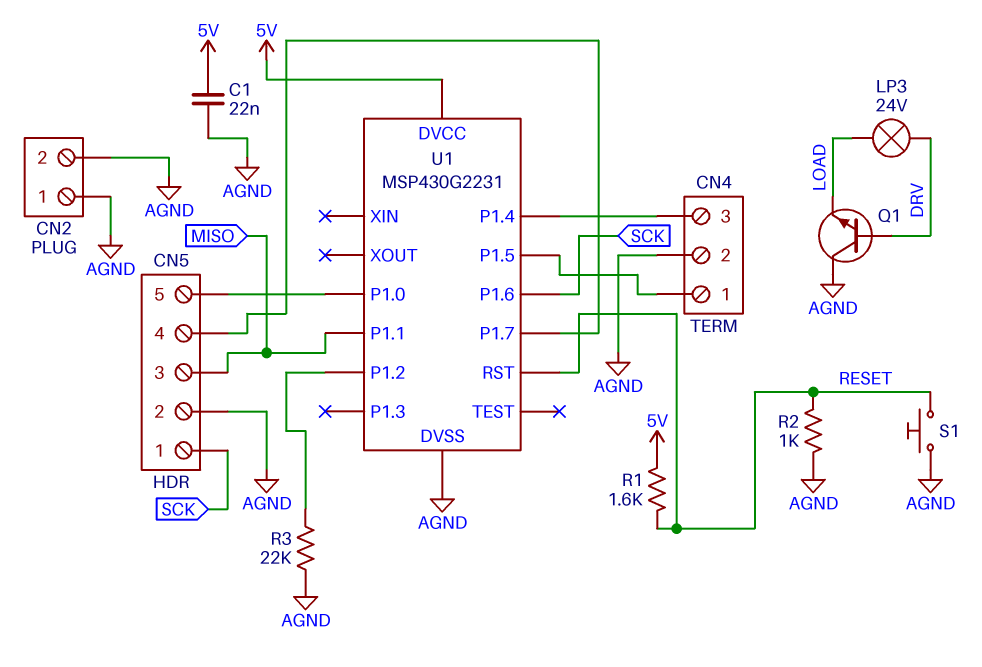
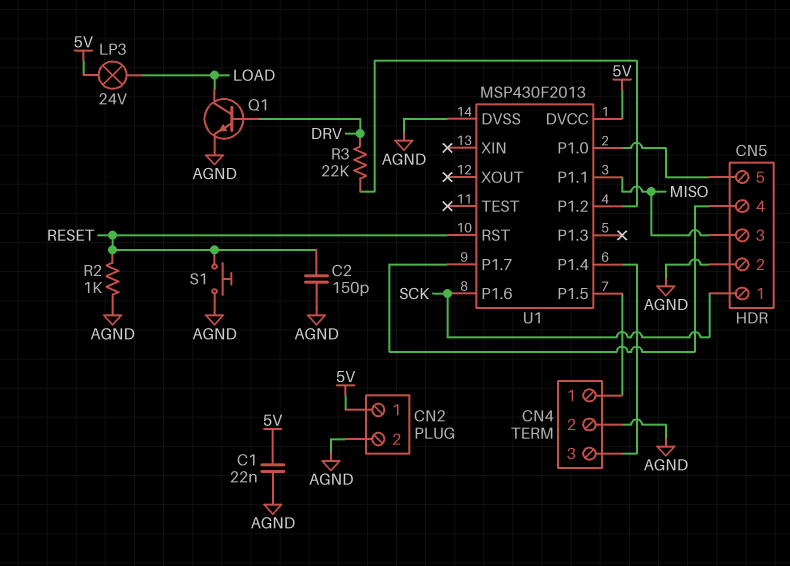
C2: none -> 150pF (AGND, RESET)
CN2 pin 1: AGND -> 5V
LP3: lamp 24V (DRV, LOAD) -> lamp 24V (5V, LOAD)
Q1: NPN (B DRV, C AGND, E LOAD) -> NPN (B DRV, C LOAD, E AGND)
R1: 1.6k (5V, RESET) -> none
R3: 22k (AGND, U1/P1.2) -> 22k (DRV, U1/P1.2)
U1: MSP430G2231 -> MSP430F2013

